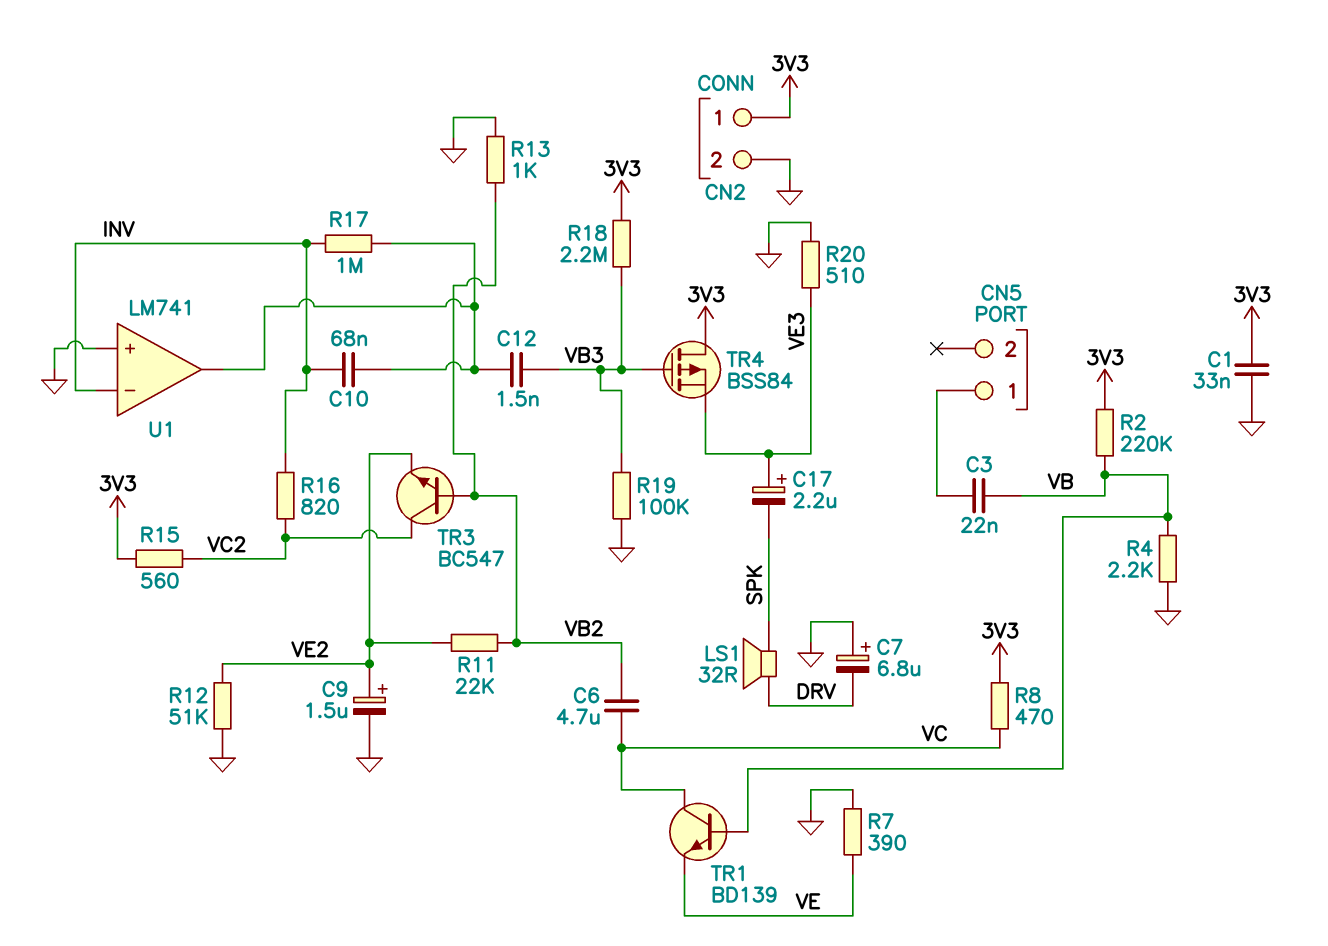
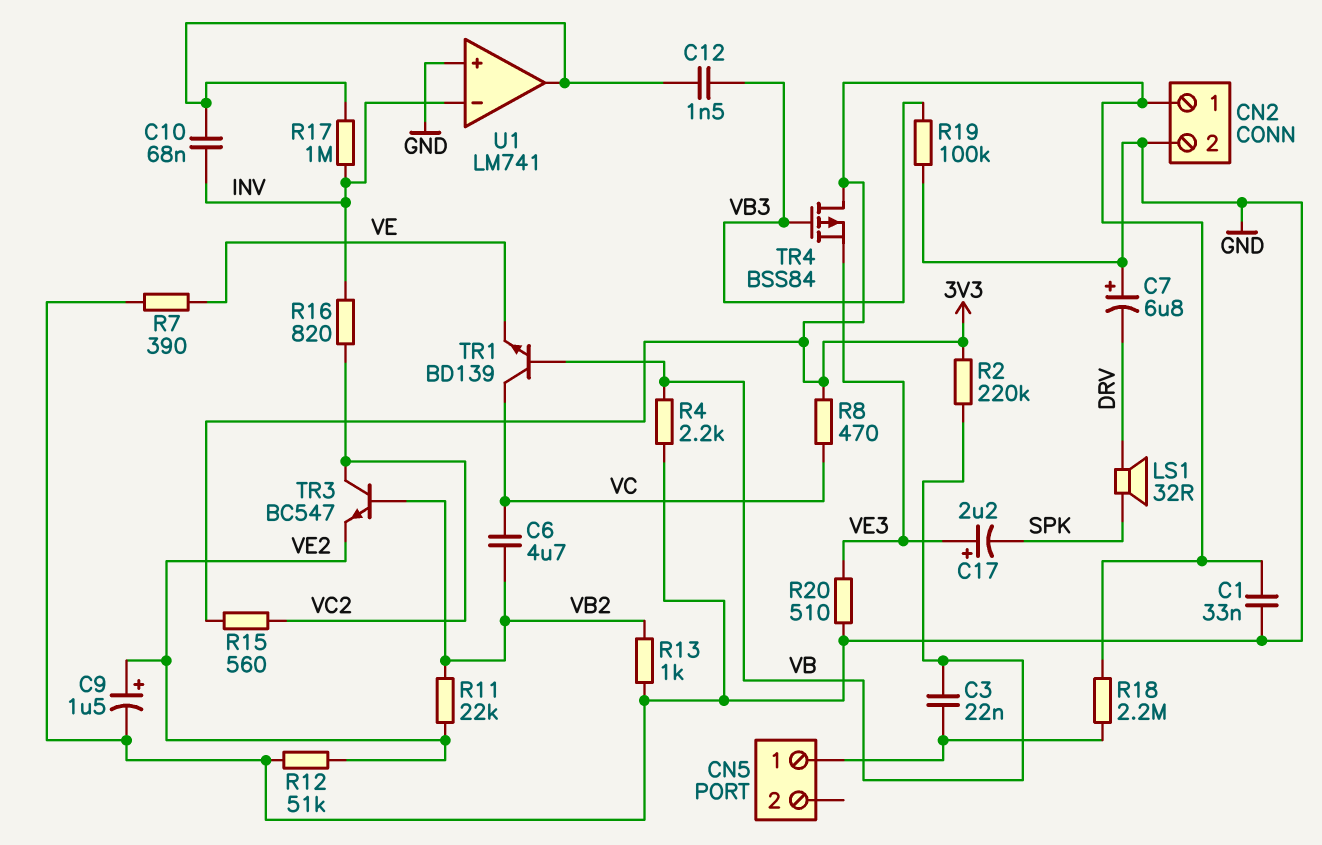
R18: 2.2M (3V3, VB3) -> 2.2M (3V3, CN5/1)

